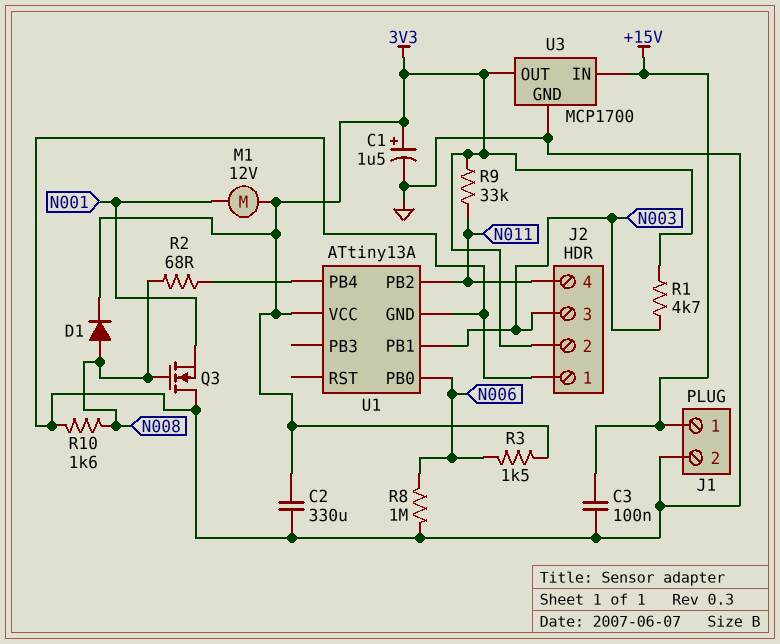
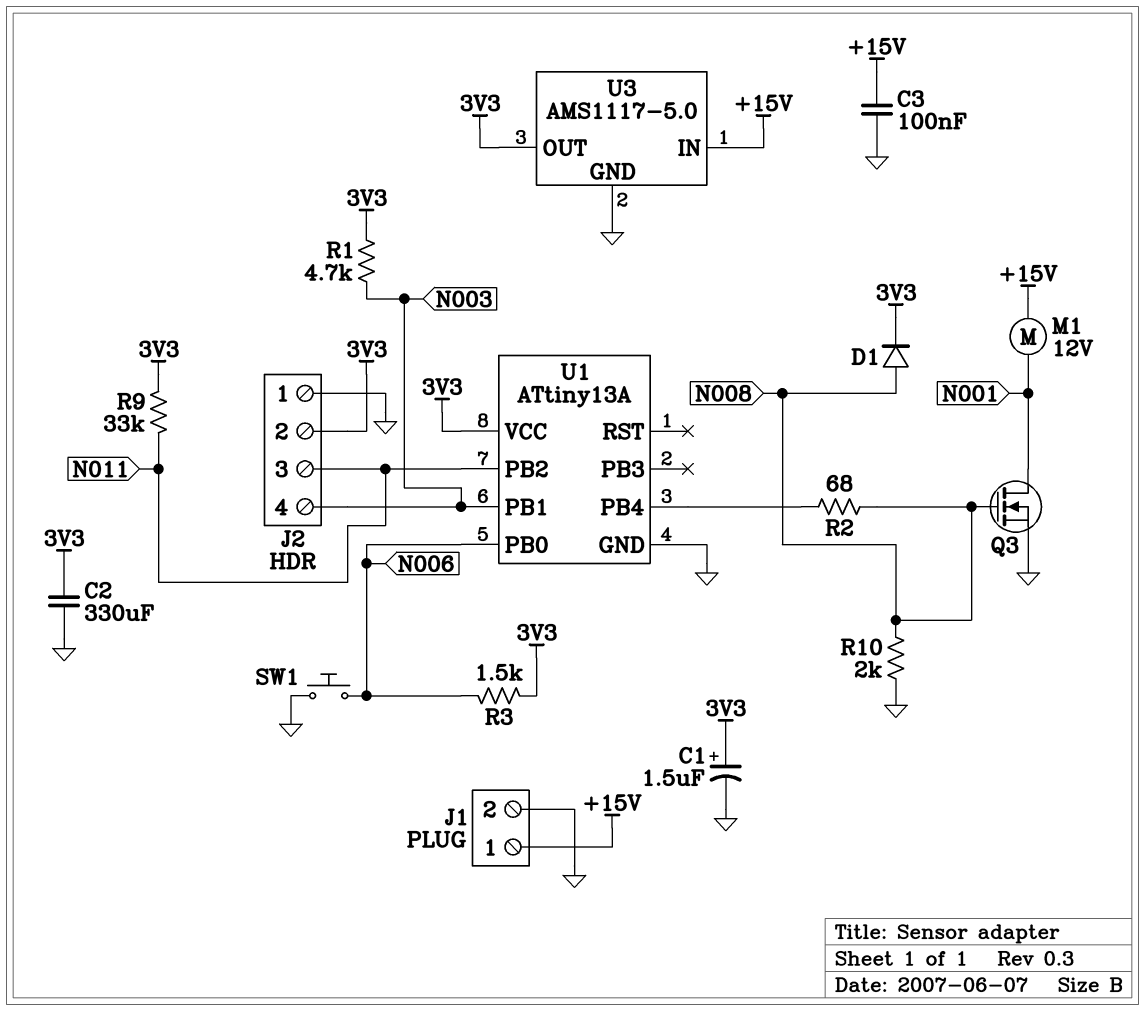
J2 pin 3: N003 -> N011
J2 pin 4: N011 -> N003
M1: motor 12V (3V3, N001) -> motor 12V (+15V, N001)
Q3: NMOS (G N008, D GND, S N001) -> NMOS (G N008, D N001, S GND)
R8: 1M (GND, N006) -> none
R10: 1.6k (GND, N008) -> 2k (GND, N008)
SW1: none -> button (GND, N006)
U3: MCP1700 -> AMS1117-5.0

